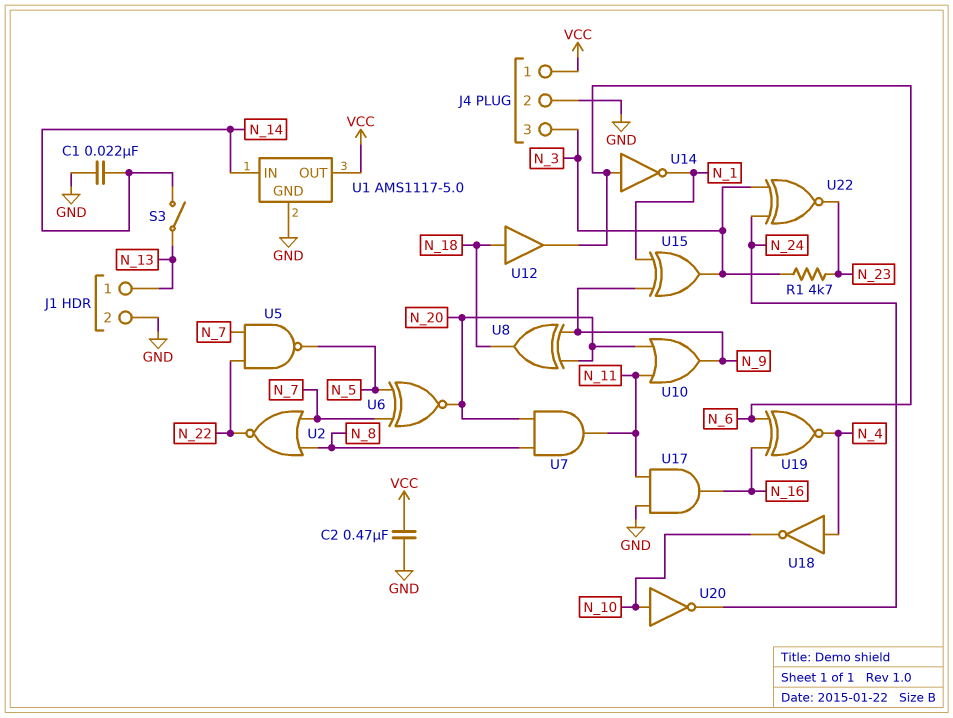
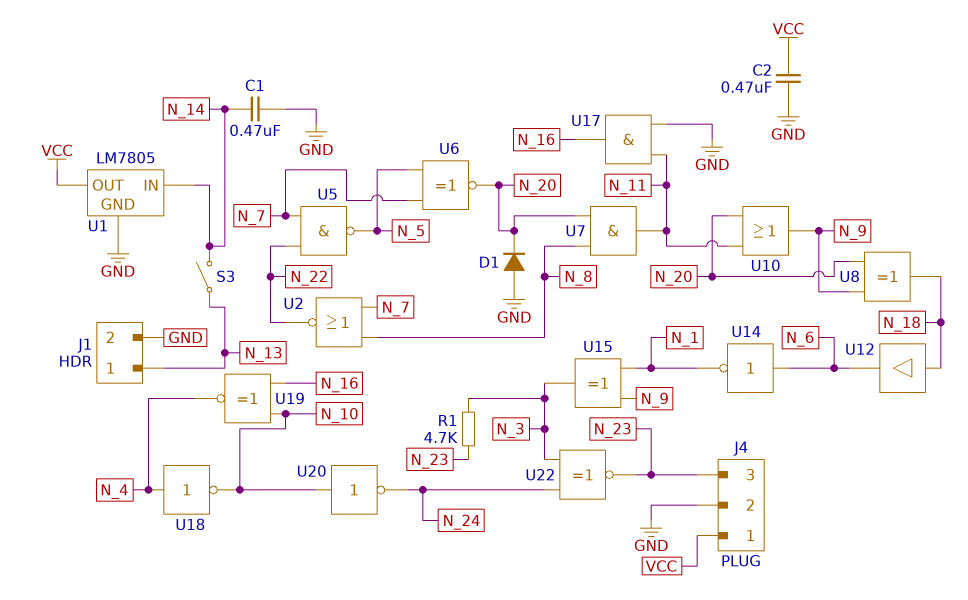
C1: 22nF (GND, N_14) -> 470nF (GND, N_14)
D1: none -> diode (A GND, K N_20)
J4 pin 3: N_3 -> N_23
U1: AMS1117-5.0 -> LM7805
U19: XNOR (in N_6, in N_16, out N_4) -> XNOR (in N_10, in N_16, out N_4)

